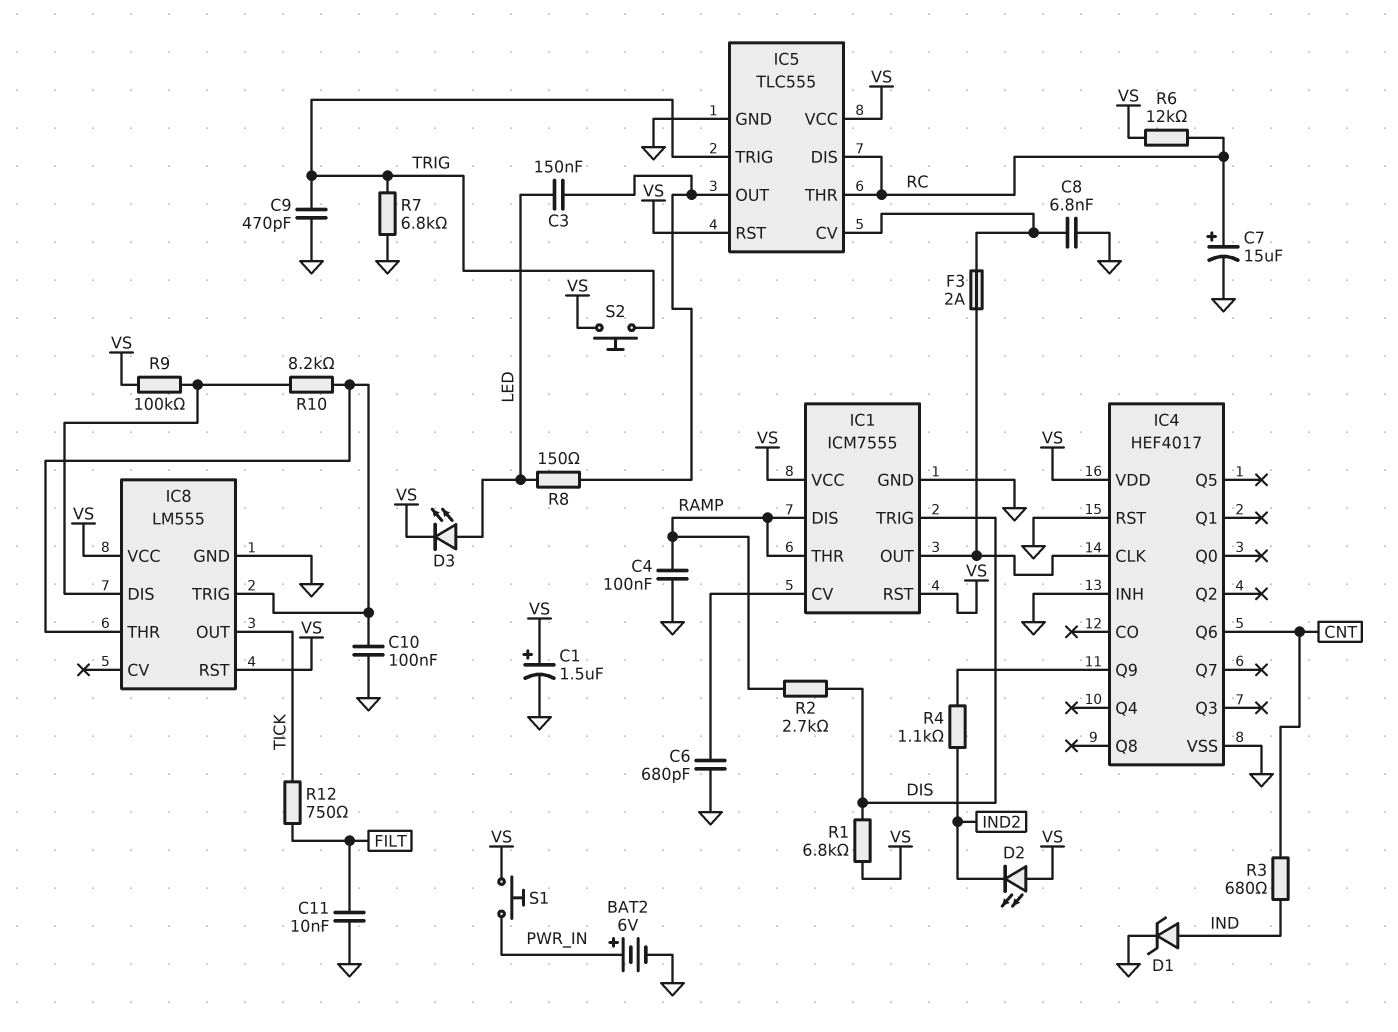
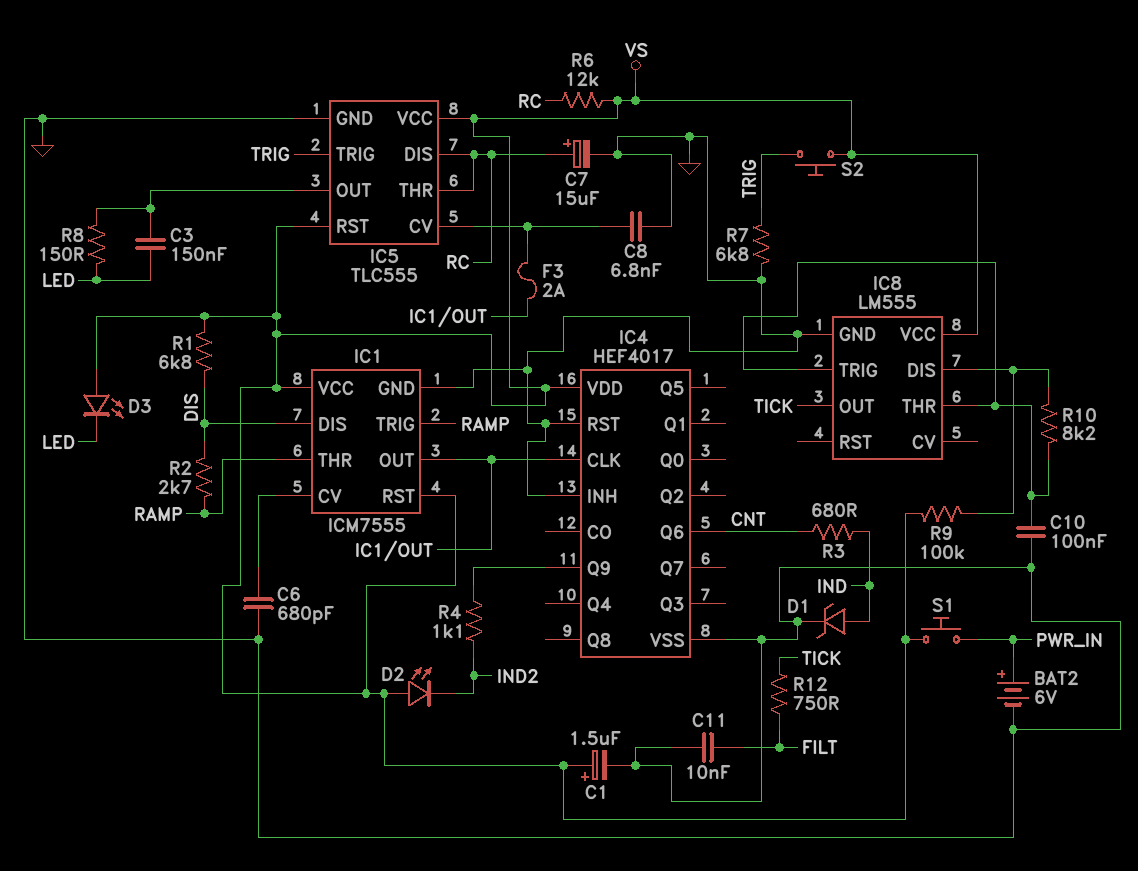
C4: 100nF (GND, RAMP) -> none
C9: 470pF (GND, TRIG) -> none
D3: LED (A LED, K VS) -> LED (A VS, K LED)
IC1 pin DIS: RAMP -> DIS
IC1 pin TRIG: DIS -> RAMP
IC8 pin RST: VS -> none

